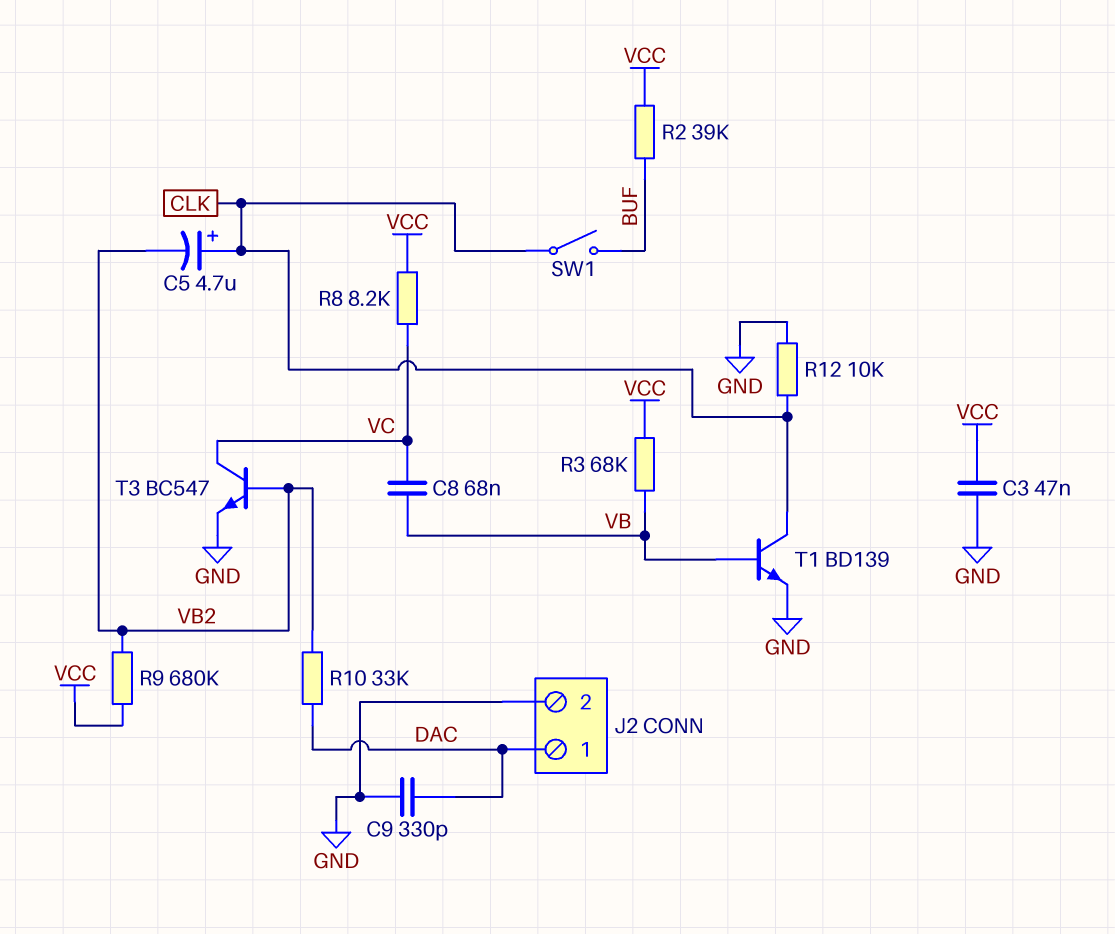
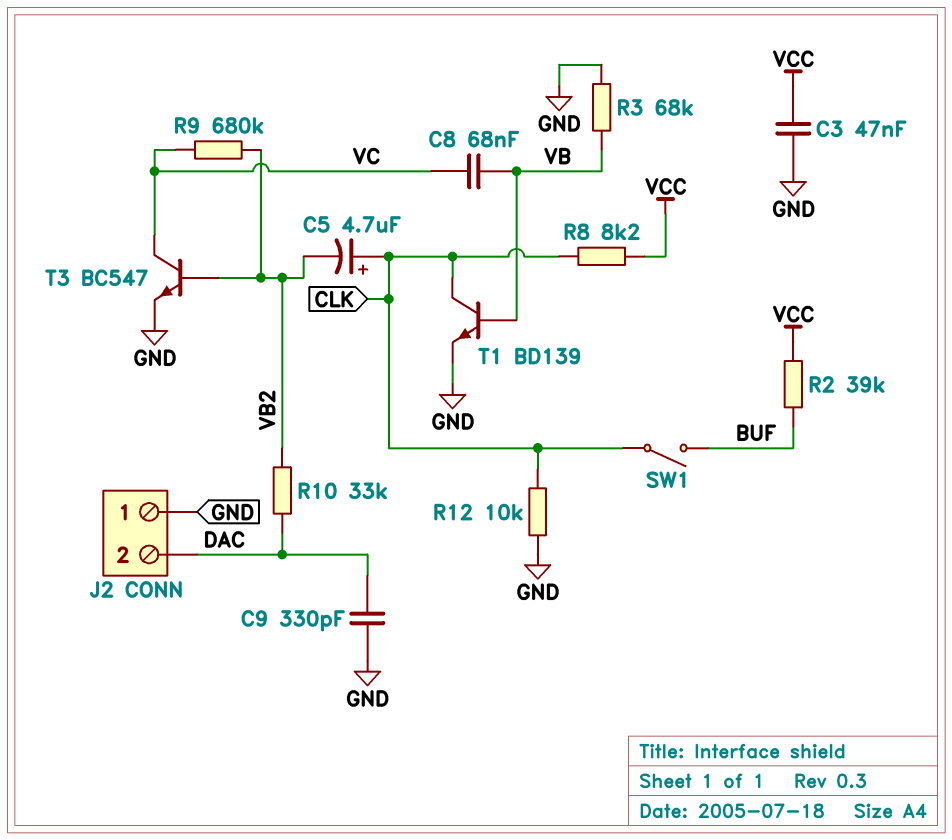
J2 pin 1: DAC -> GND
J2 pin 2: GND -> DAC
R3: 68k (VB, VCC) -> 68k (GND, VB)
R8: 8.2k (VC, VCC) -> 8.2k (CLK, VCC)
R9: 680k (VB2, VCC) -> 680k (VB2, VC)

